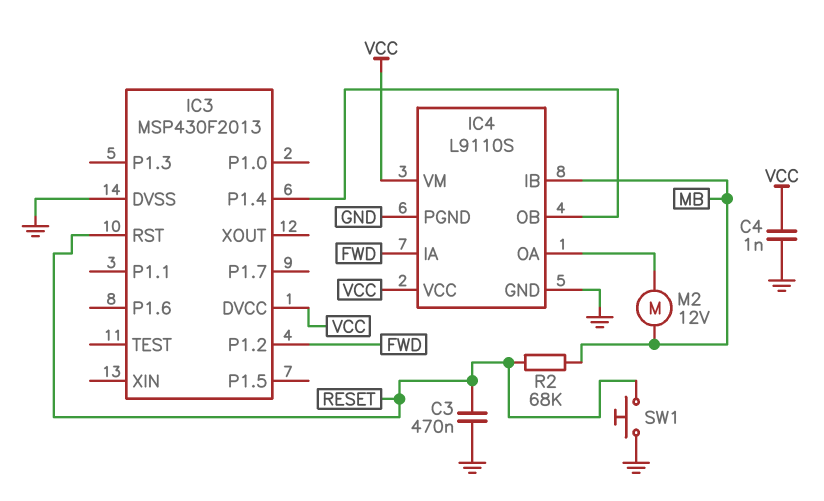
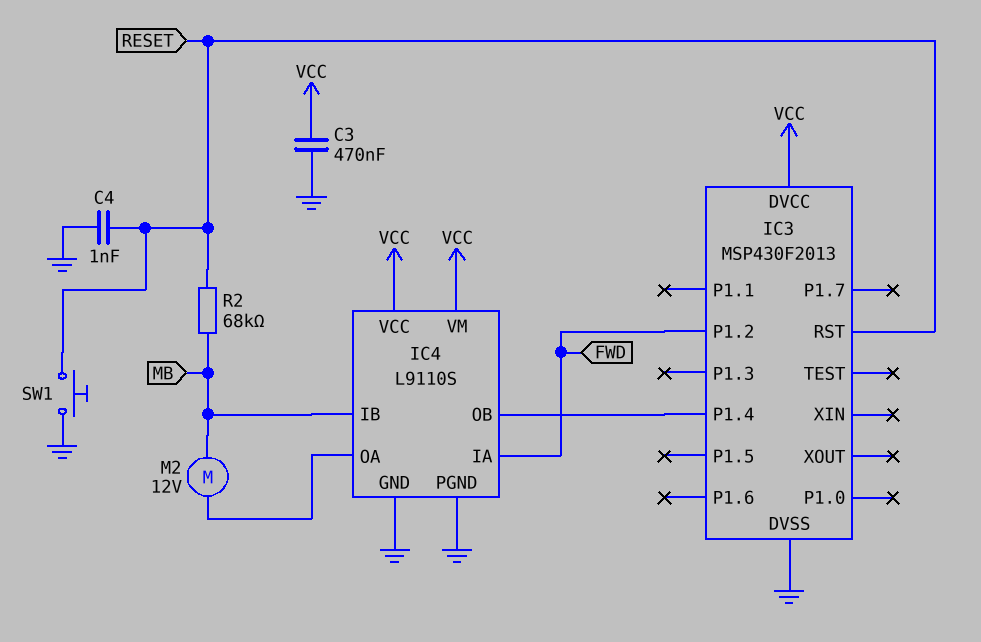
C3: 470nF (GND, RESET) -> 470nF (GND, VCC)
C4: 1nF (GND, VCC) -> 1nF (GND, RESET)

